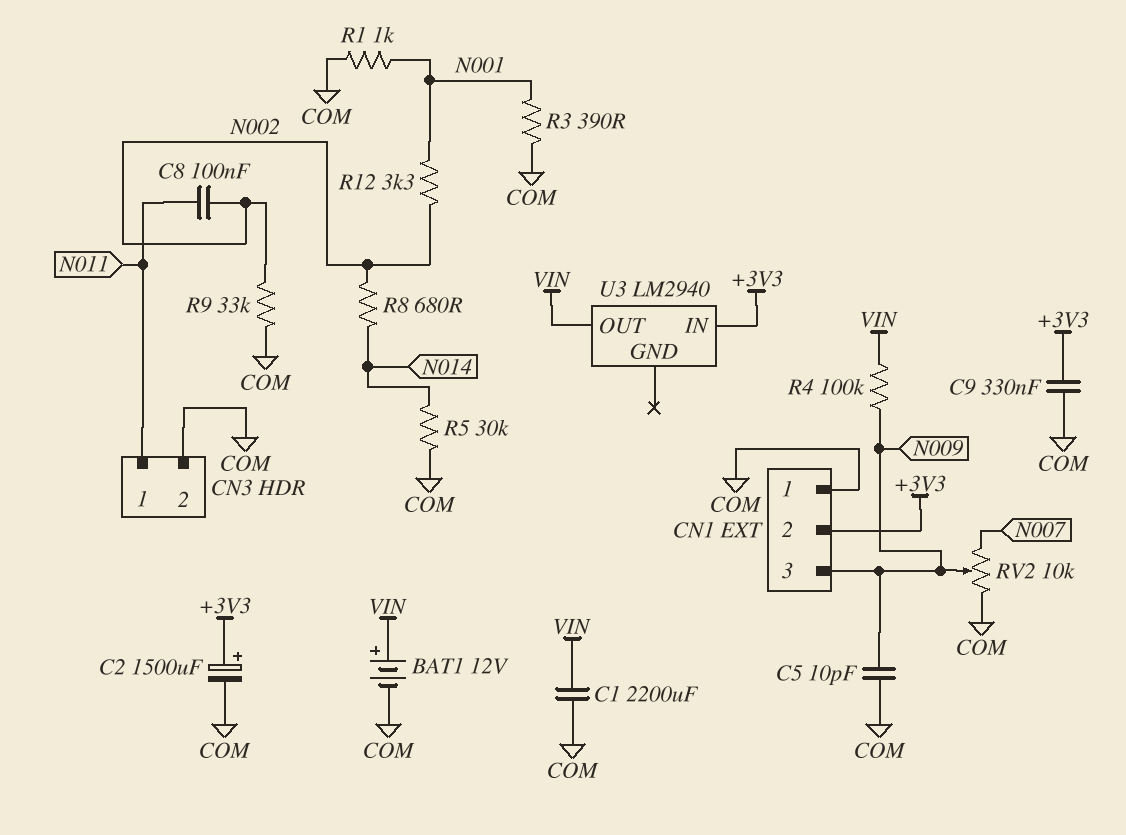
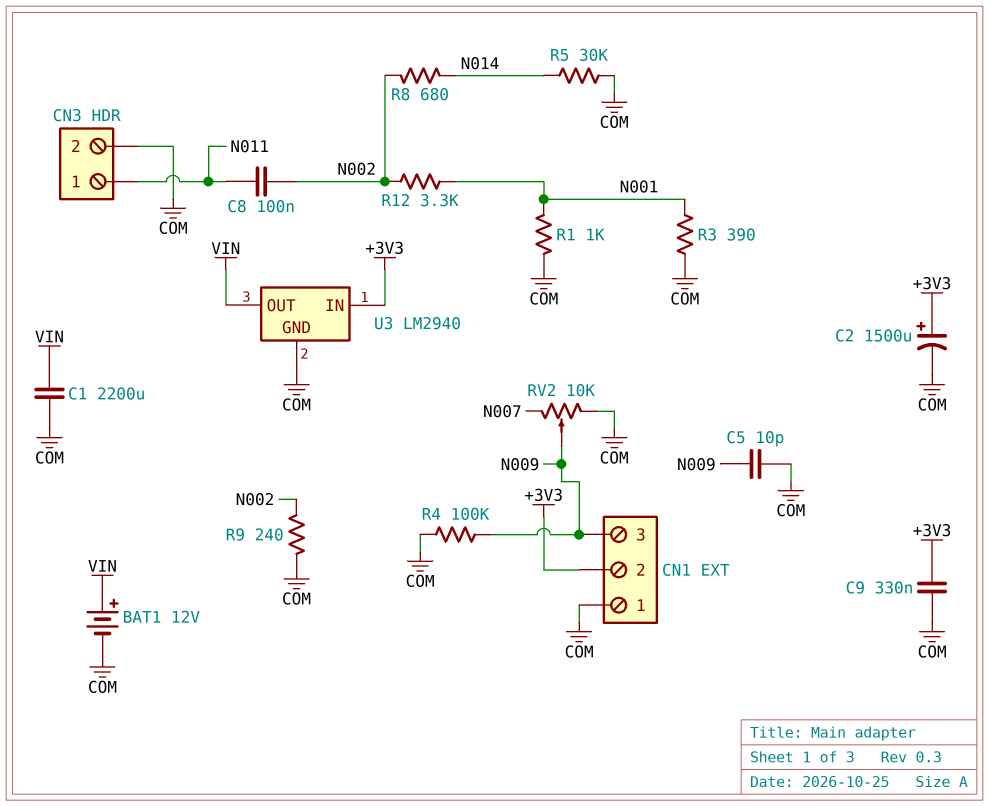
R4: 100k (N009, VIN) -> 100k (COM, N009)
R9: 33k (COM, N002) -> 240 (COM, N002)
U3 pin GND: none -> COM

